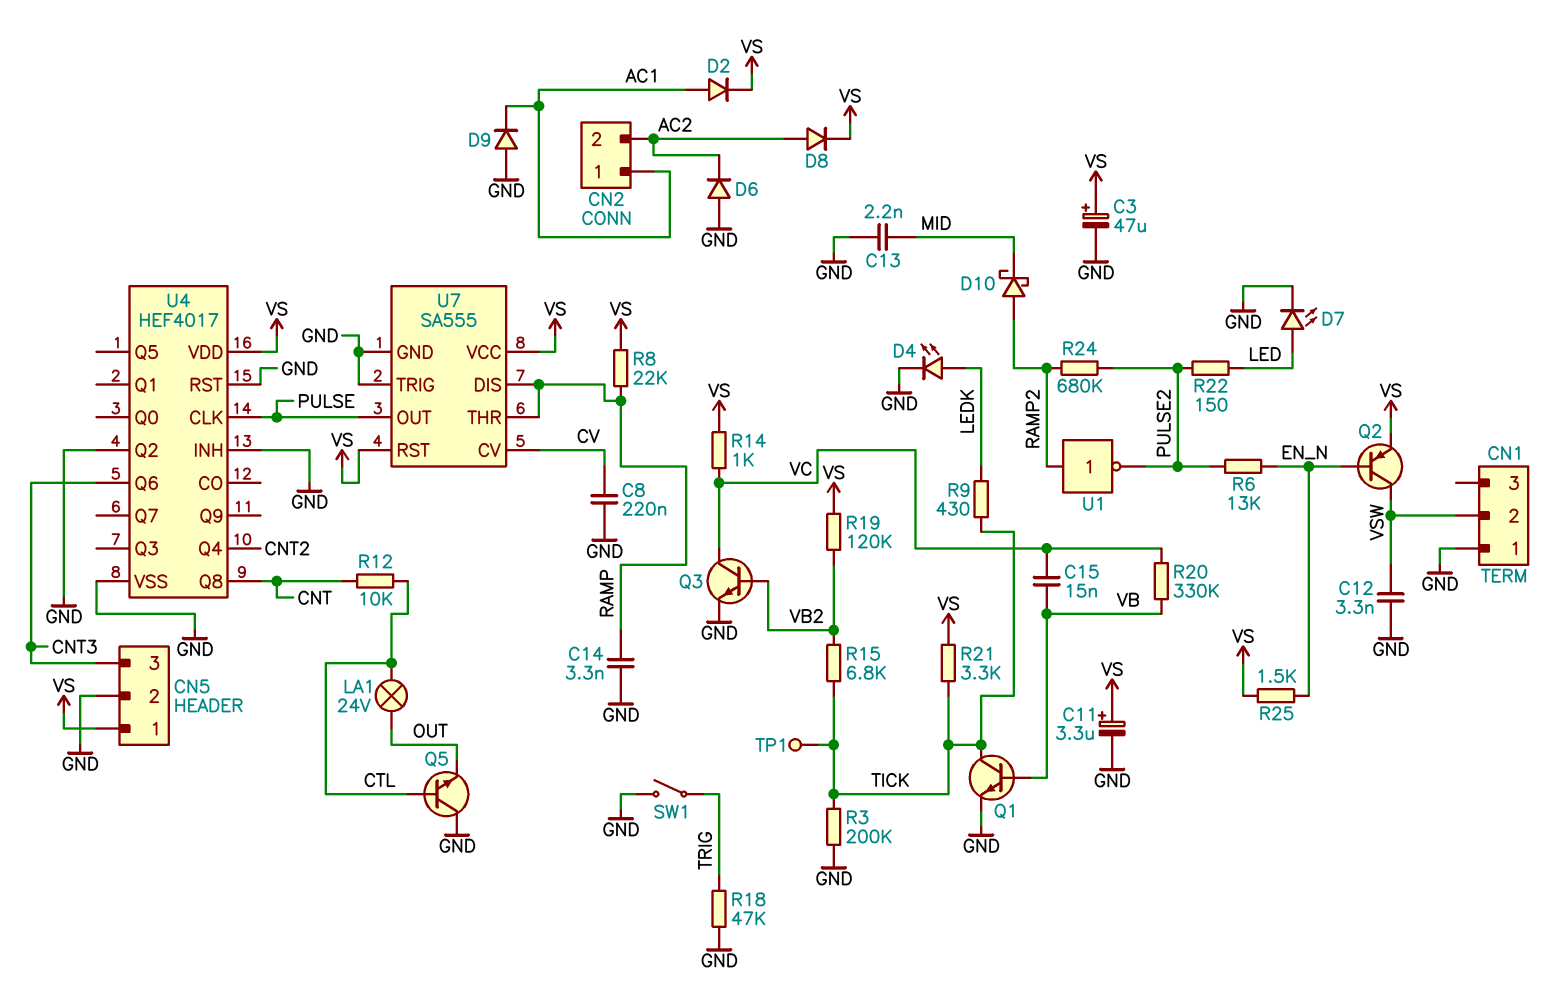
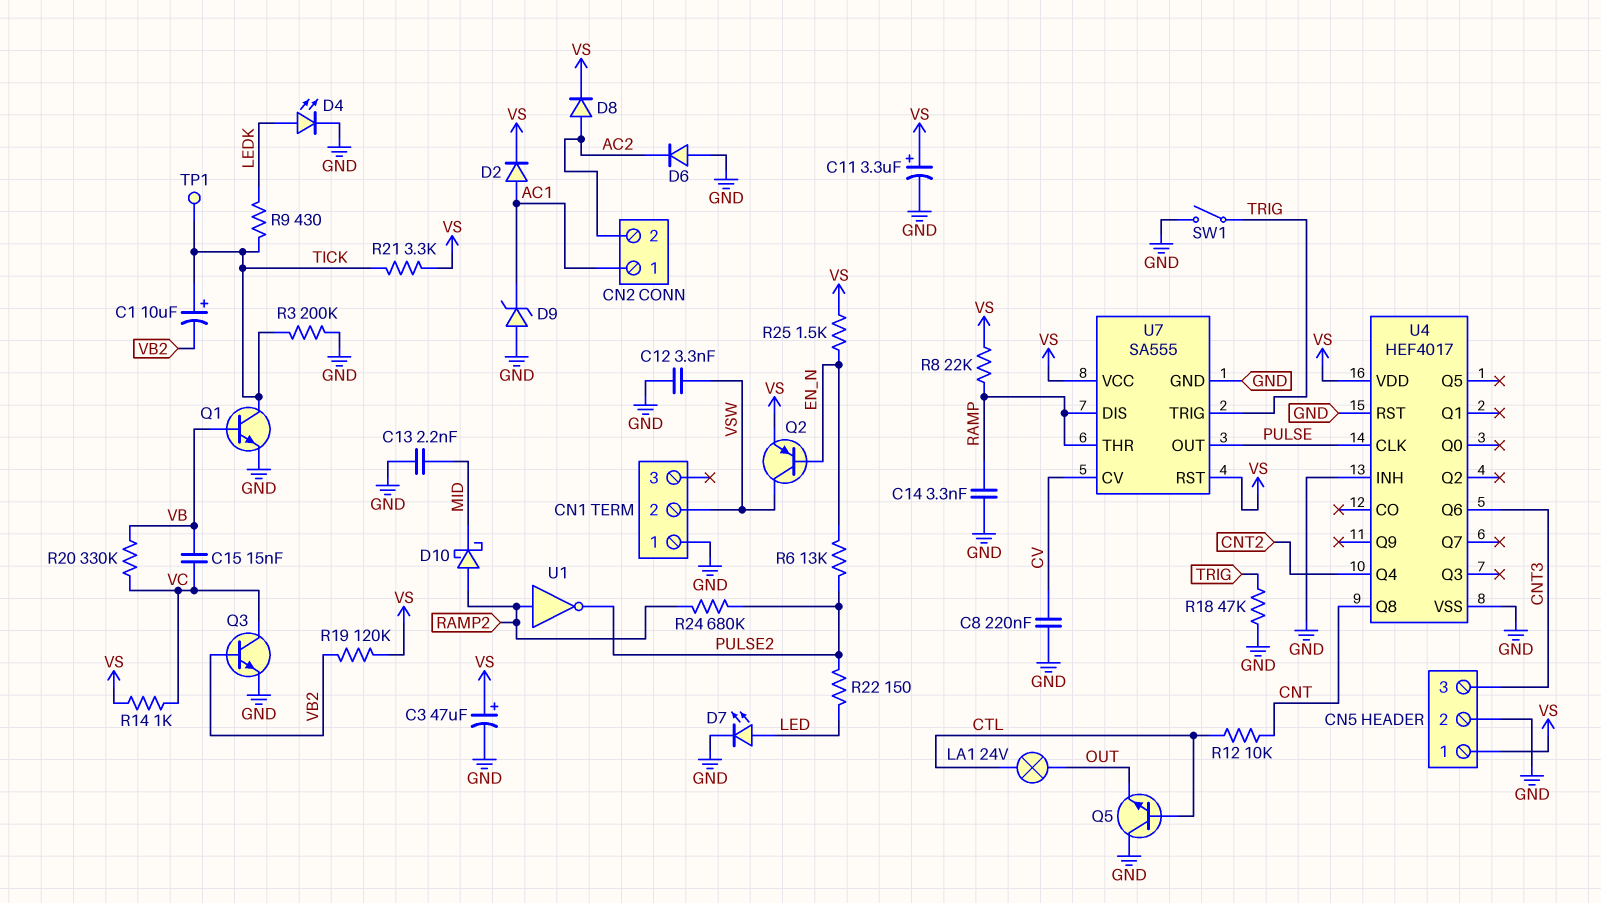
C1: none -> 10uF (plus TICK, minus VB2)
D9: diode (A GND, K AC1) -> zener (A GND, K AC1)
R15: 6.8k (TICK, VB2) -> none
U4 pin Q2: GND -> none
U7 pin TRIG: GND -> TRIG

